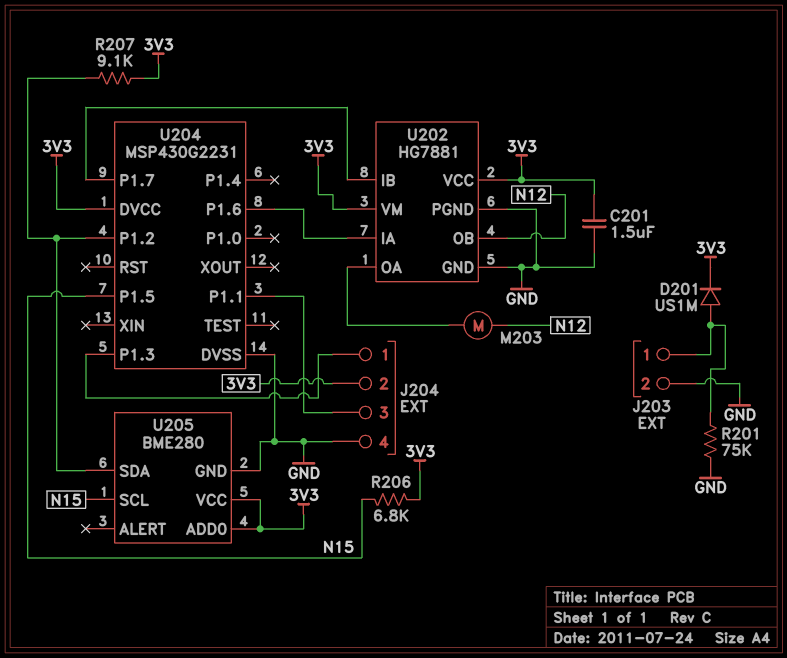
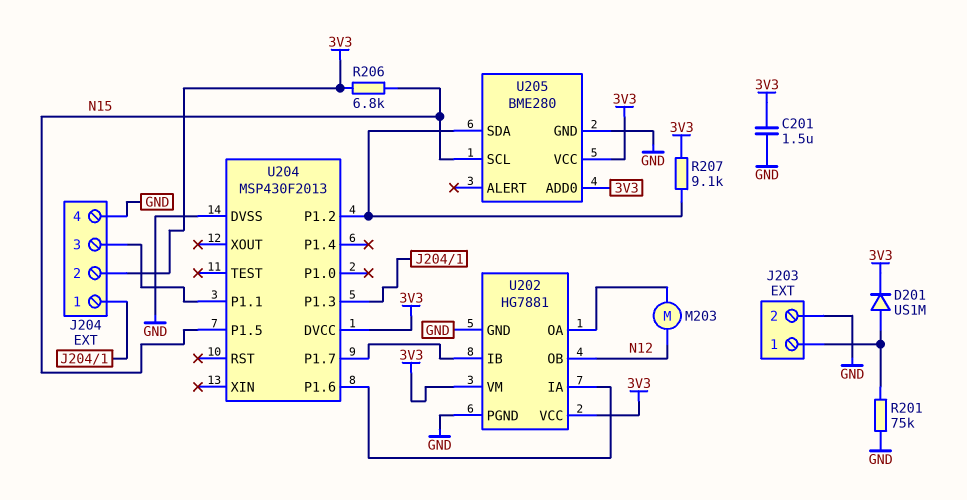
U204: MSP430G2231 -> MSP430F2013

